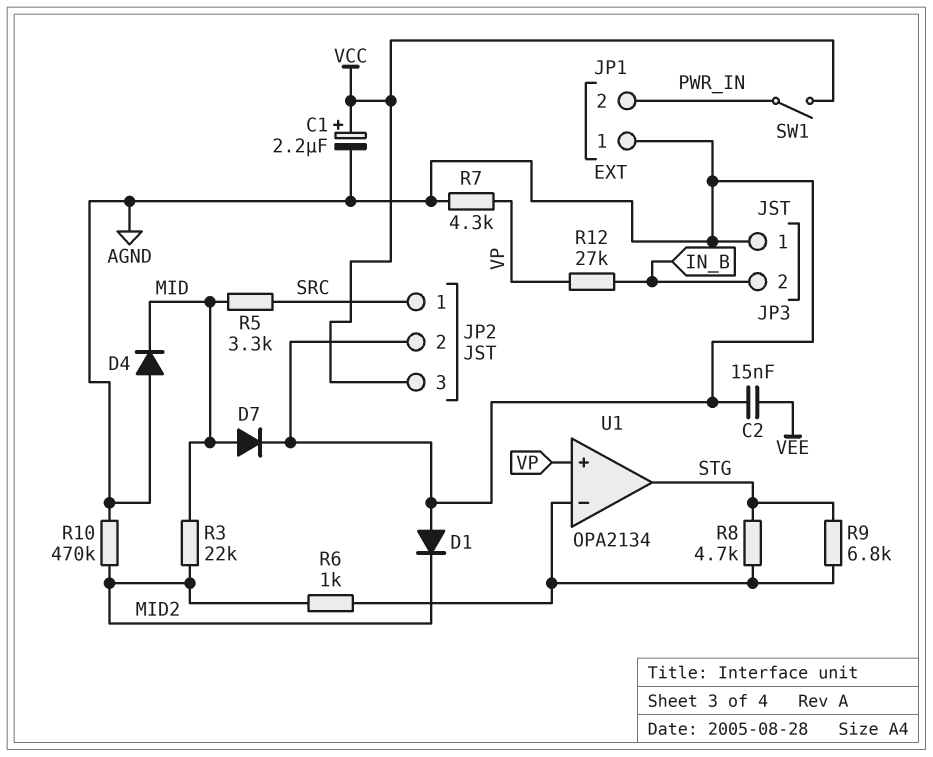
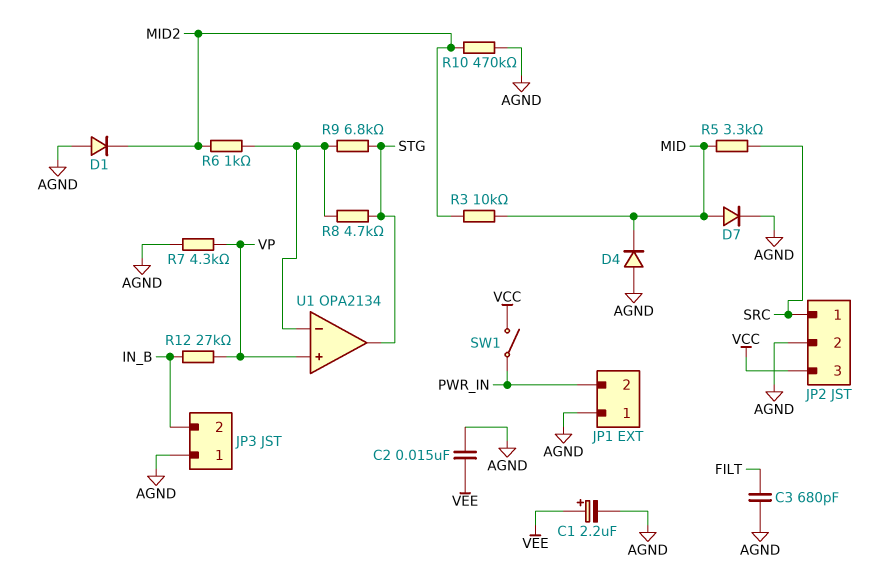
C1: 2.2uF (plus VCC, minus AGND) -> 2.2uF (plus VEE, minus AGND)
C3: none -> 680pF (AGND, FILT)
R3: 22k (MID, MID2) -> 10k (MID, MID2)

